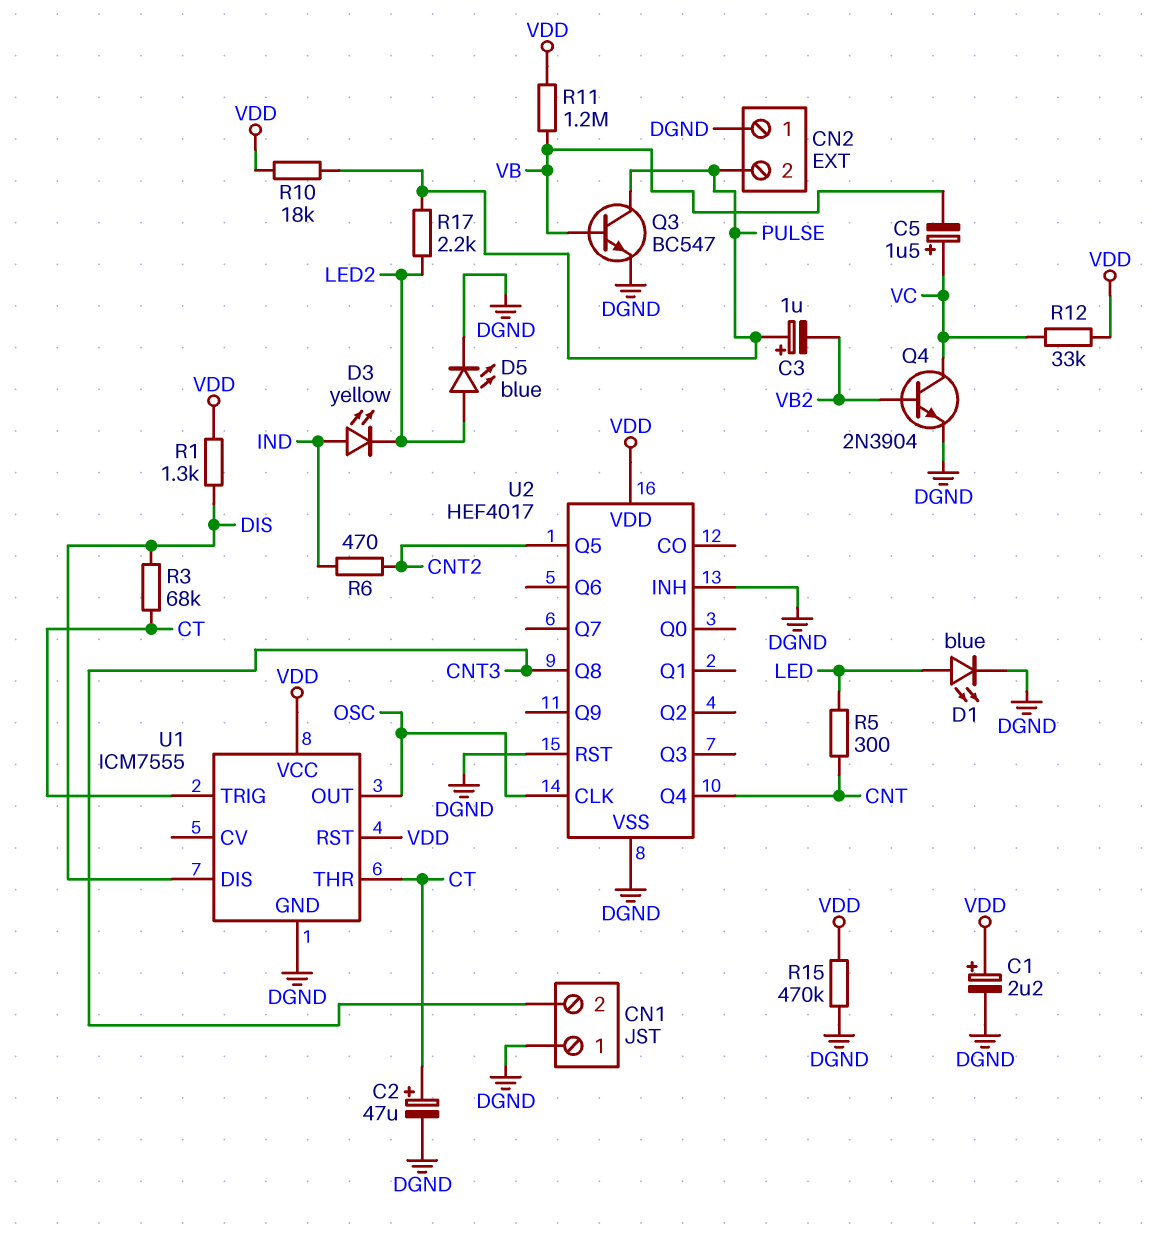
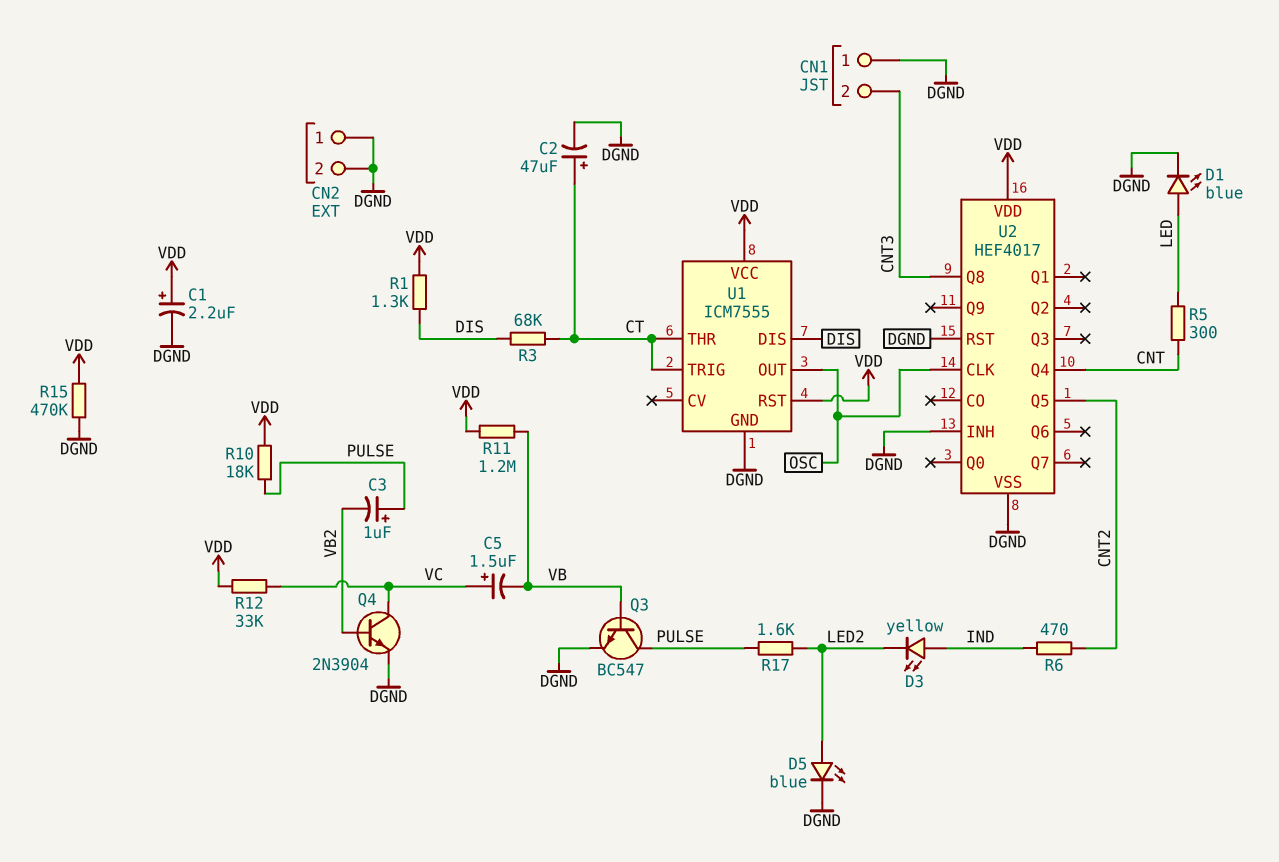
CN2 pin 2: PULSE -> DGND
R17: 2.2k (LED2, PULSE) -> 1.6k (LED2, PULSE)

